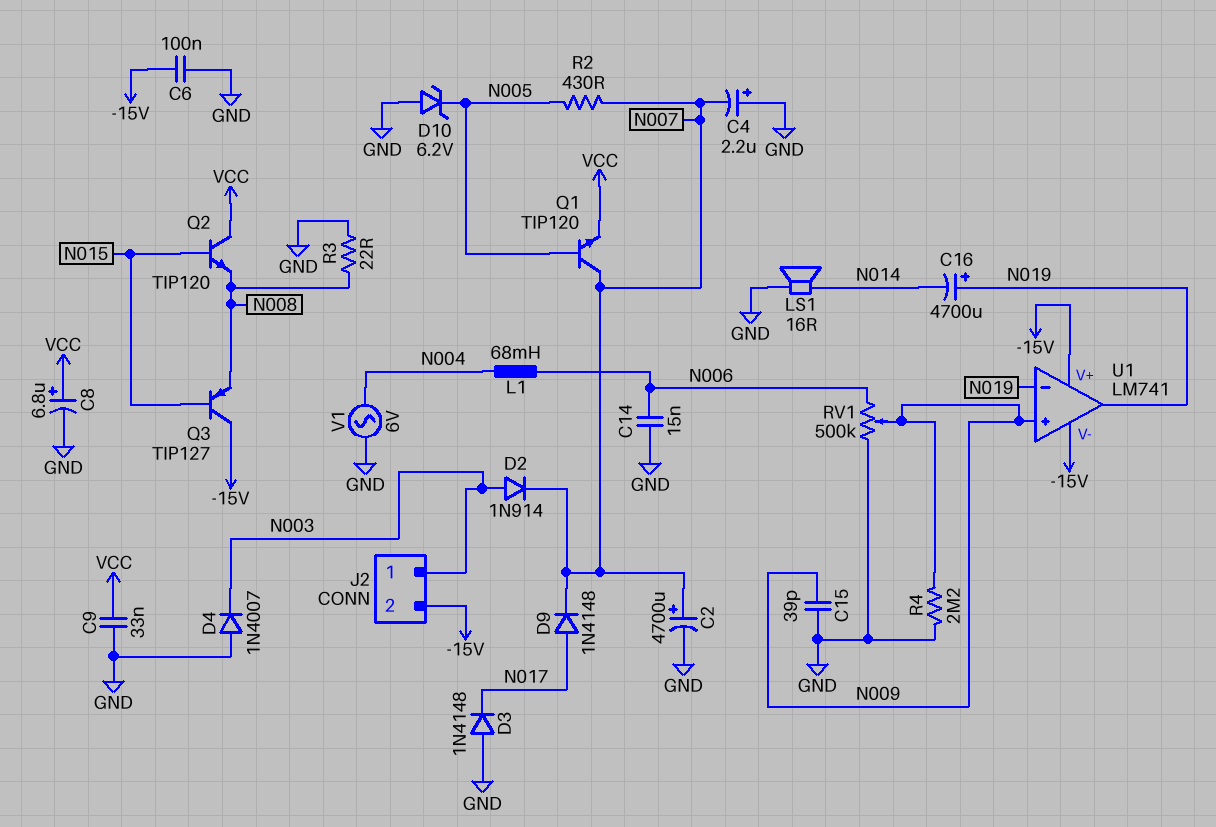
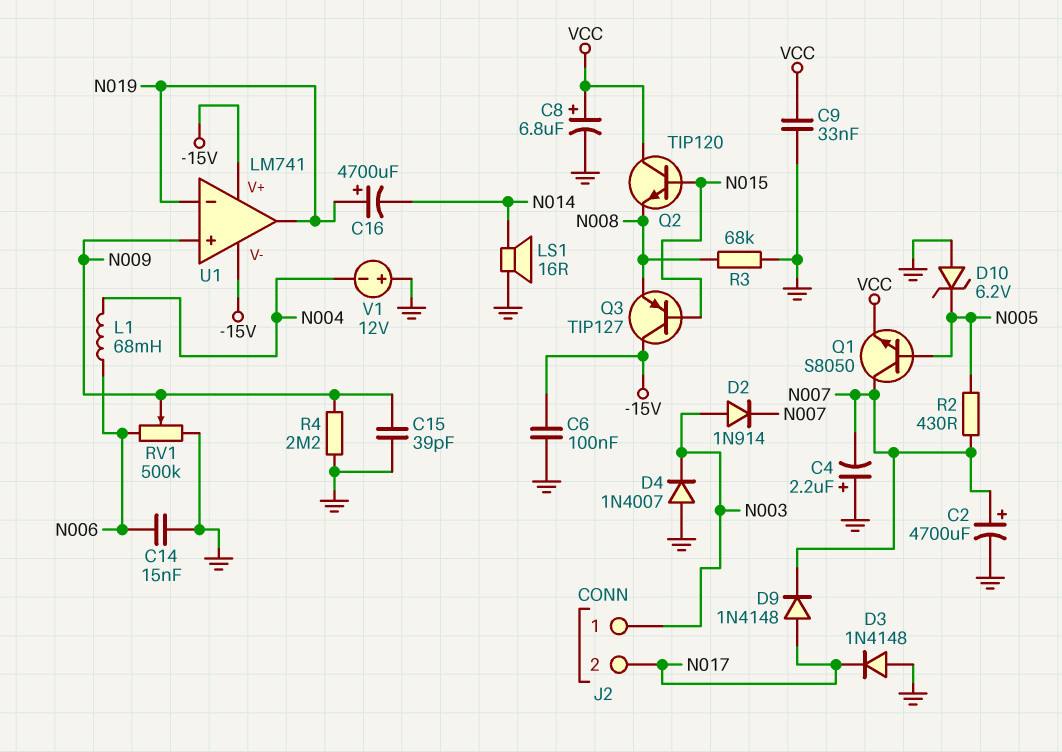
J2 pin 2: -15V -> N017
Q1: NPN TIP120 (B N005, C N007, E VCC) -> NPN S8050 (B N005, C N007, E VCC)
R3: 22 (GND, N008) -> 68k (GND, N008)
V1: AC 6V (GND, N004) -> 12V (plus GND, minus N004)

